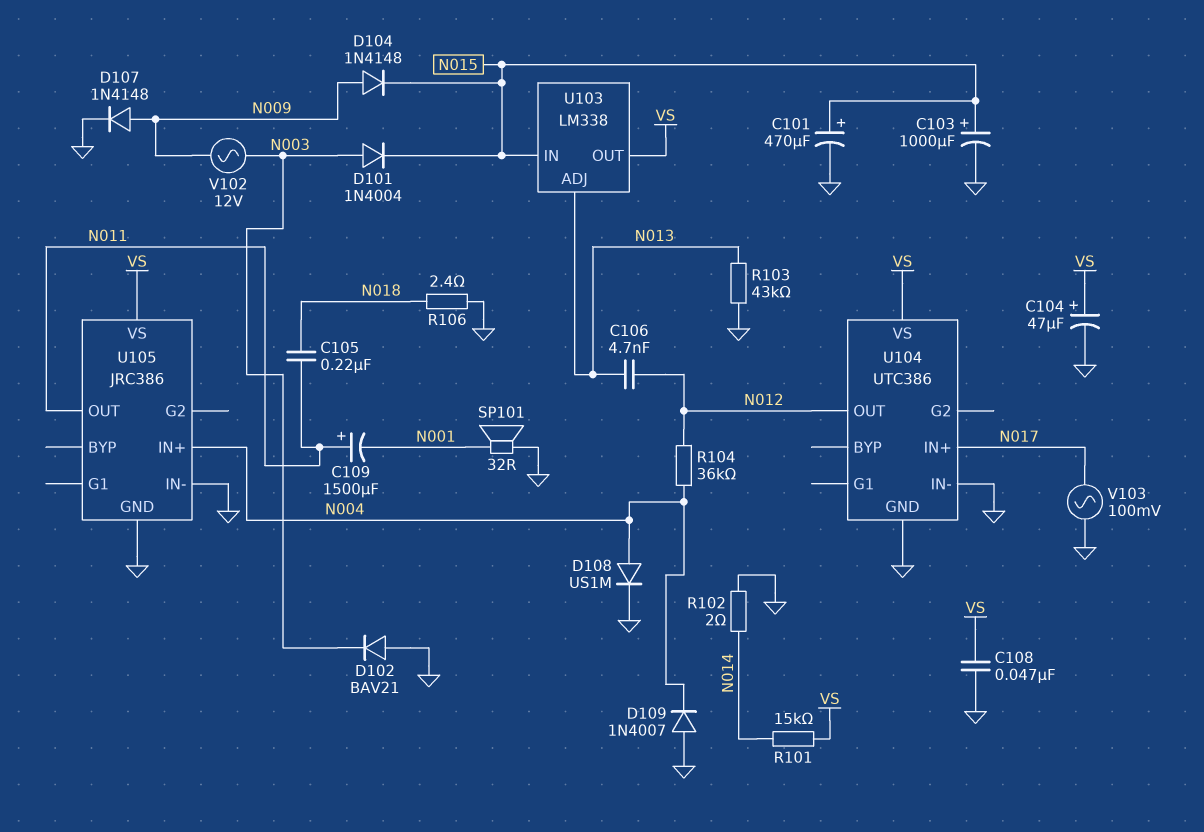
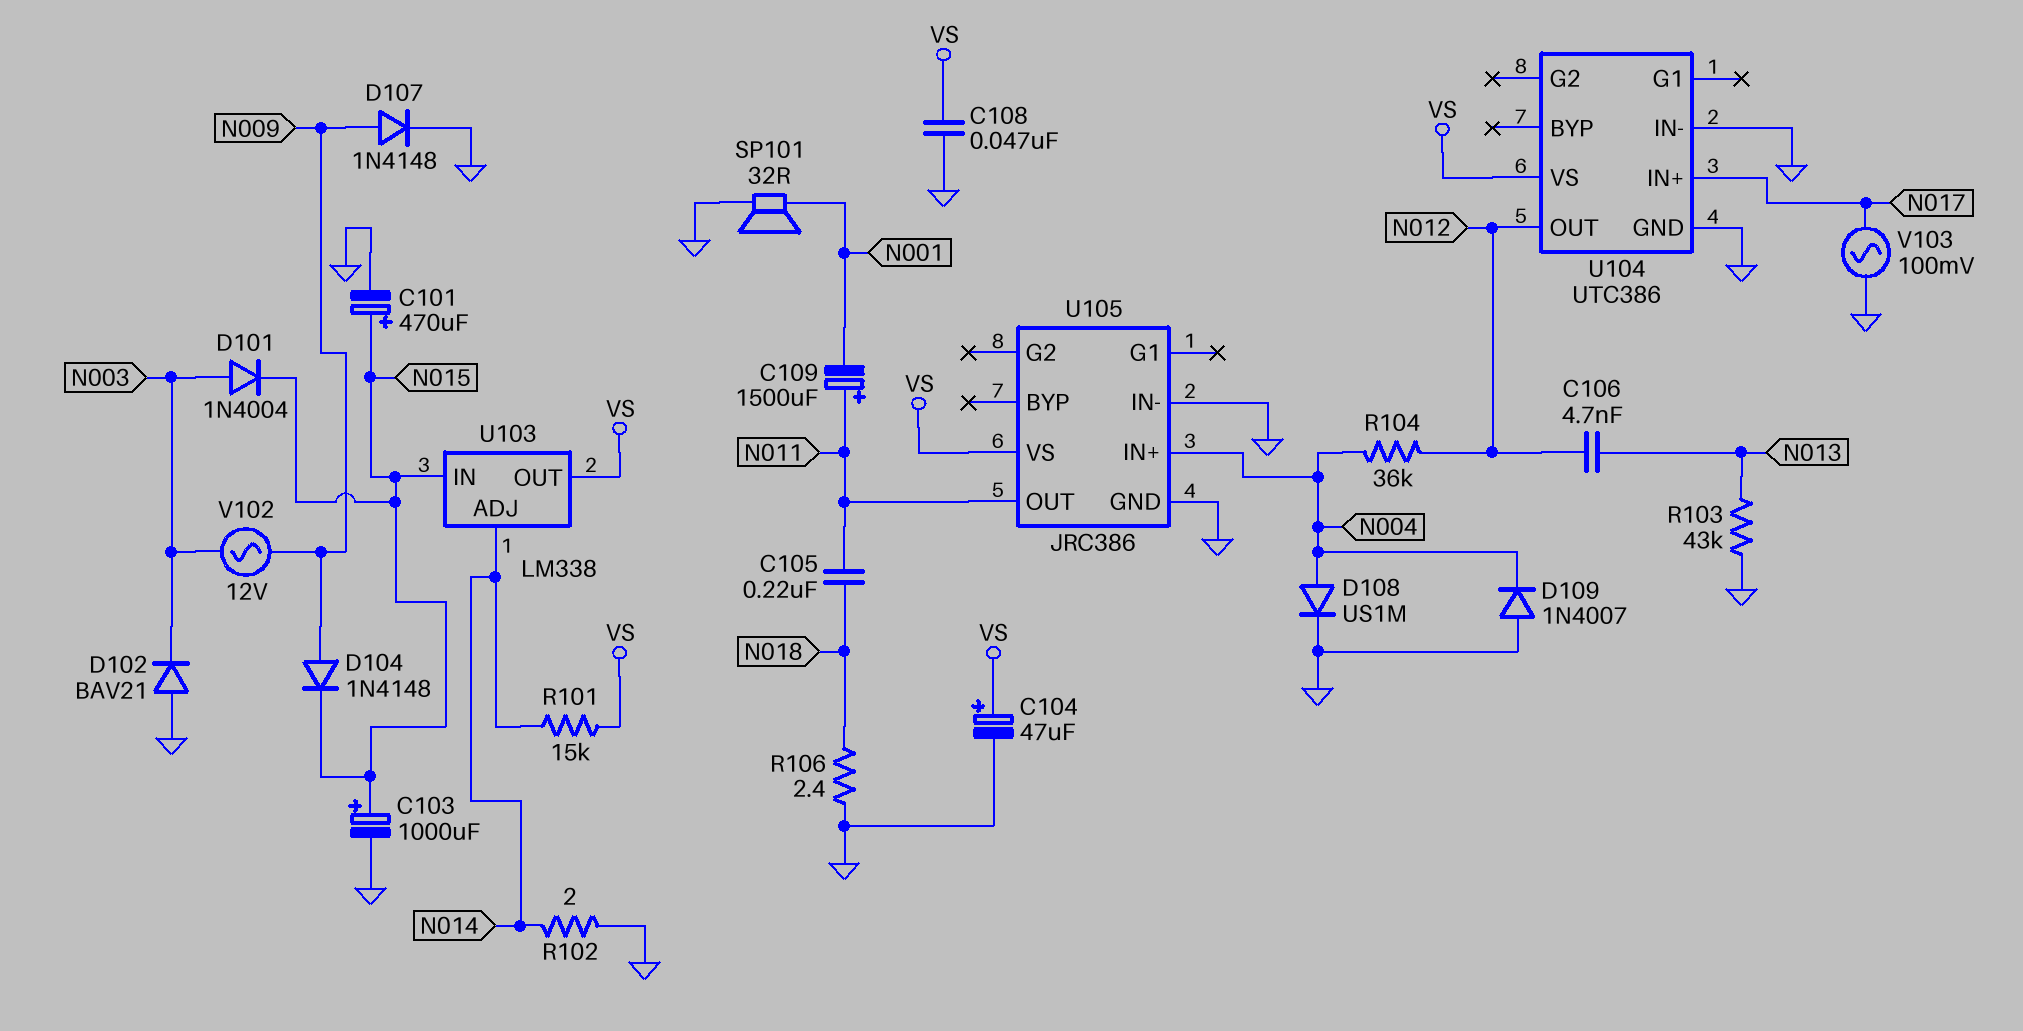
U103 pin ADJ: N013 -> N014

